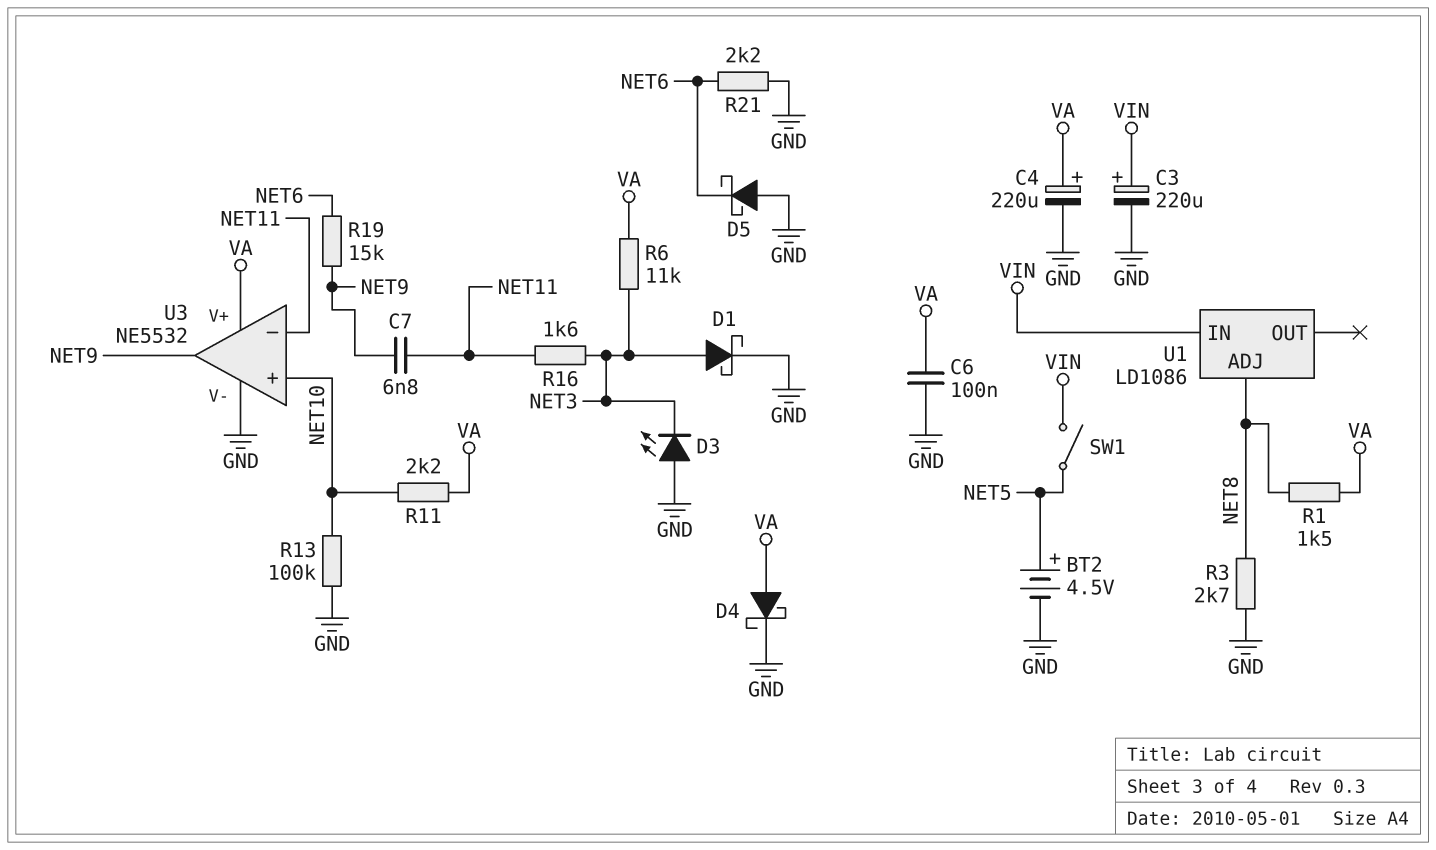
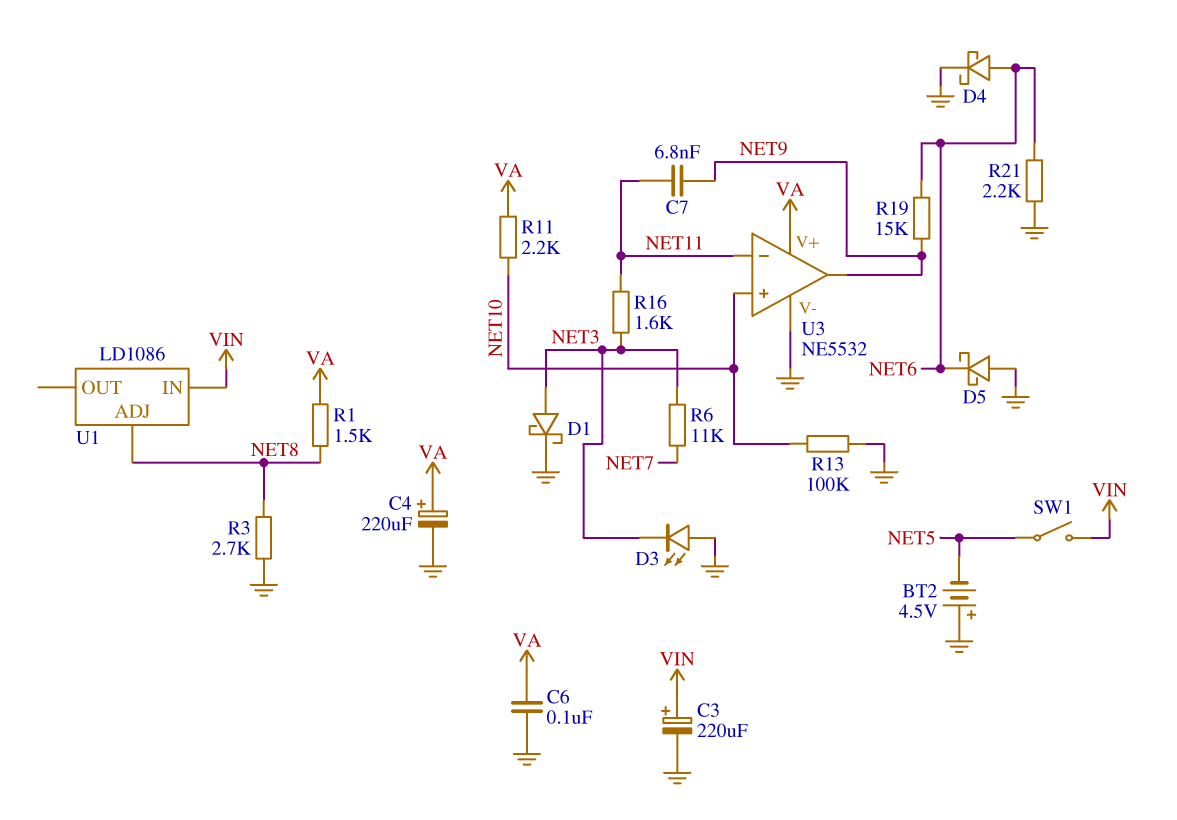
BT2: 4.5V (plus NET5, minus GND) -> 4.5V (plus GND, minus NET5)
D4: schottky (A VA, K GND) -> schottky (A NET6, K GND)
R6: 11k (NET3, VA) -> 11k (NET3, NET7)

